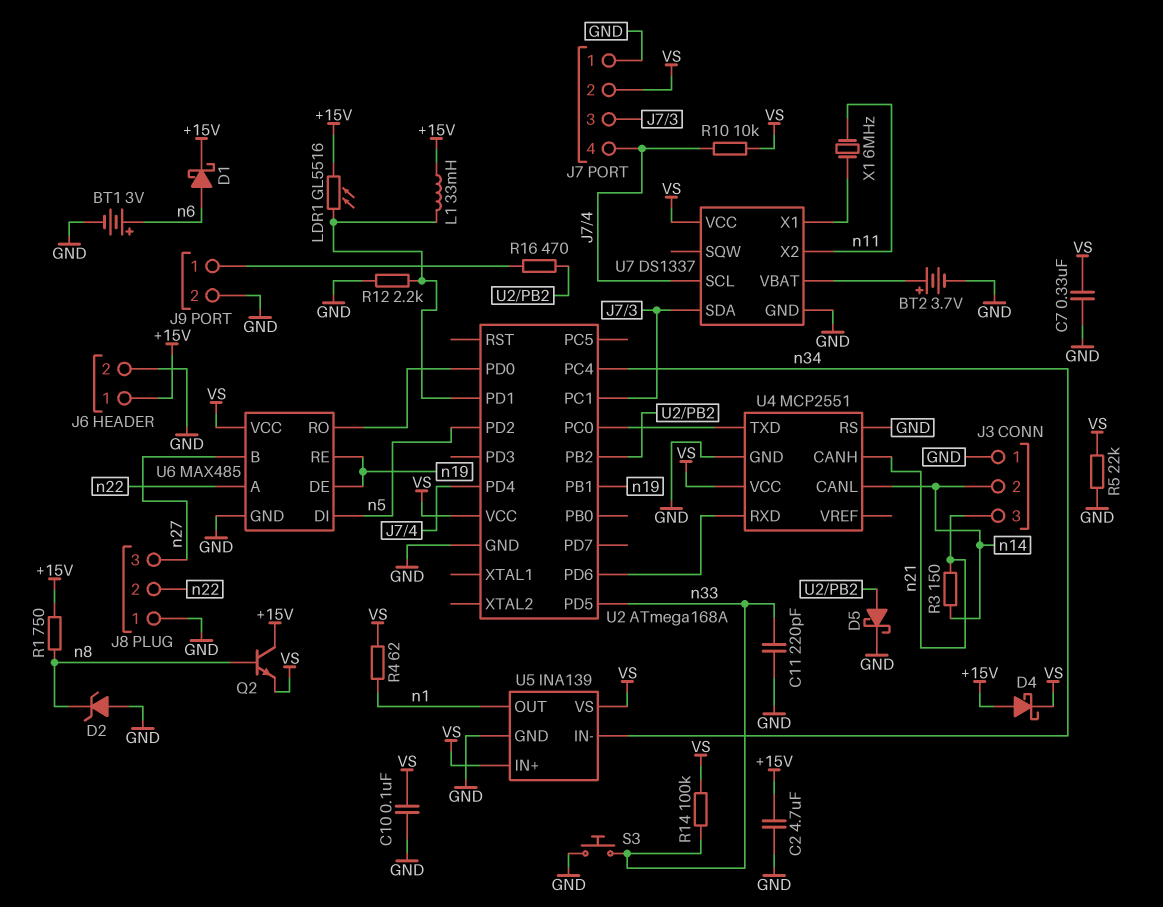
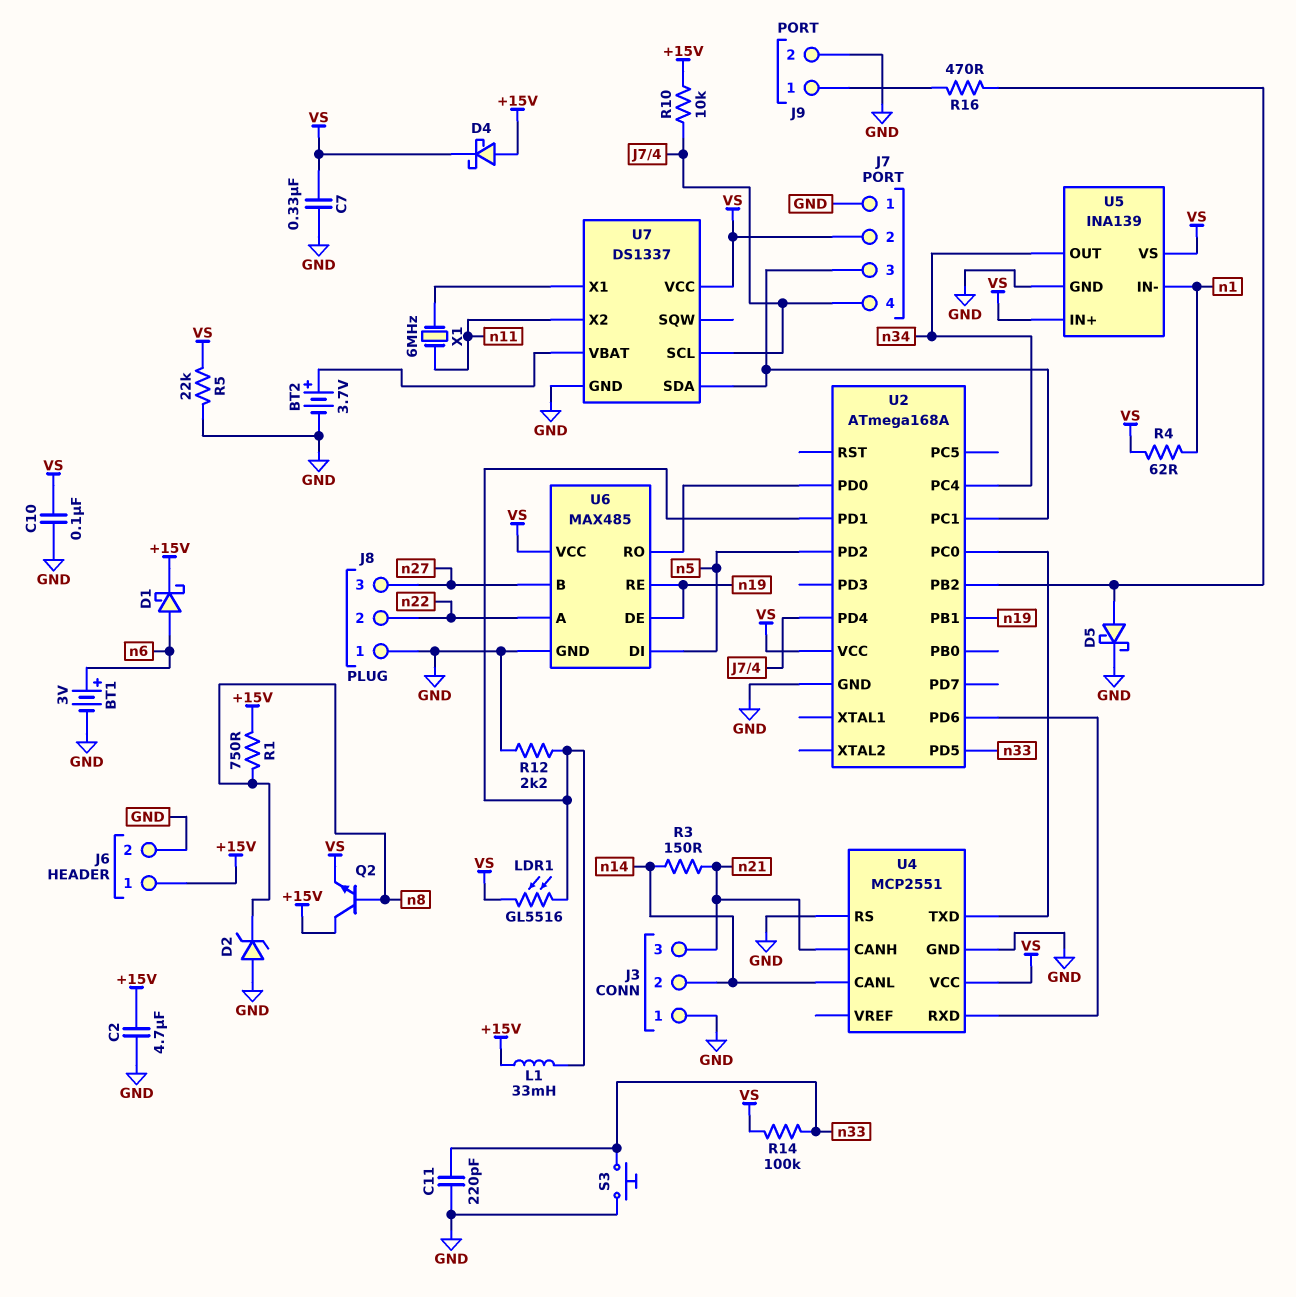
LDR1: GL5516 (+15V, U2/PD1) -> GL5516 (U2/PD1, VS)
R10: 10k (J7/4, VS) -> 10k (+15V, J7/4)
U5 pin IN-: n34 -> n1
U5 pin OUT: n1 -> n34

